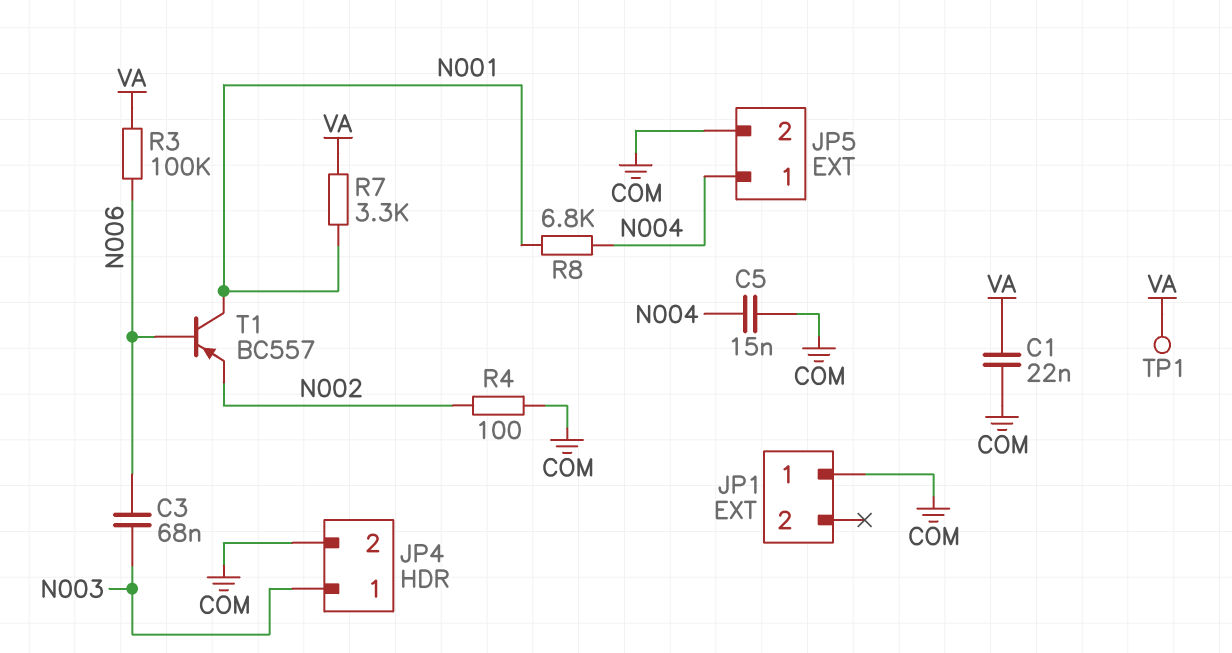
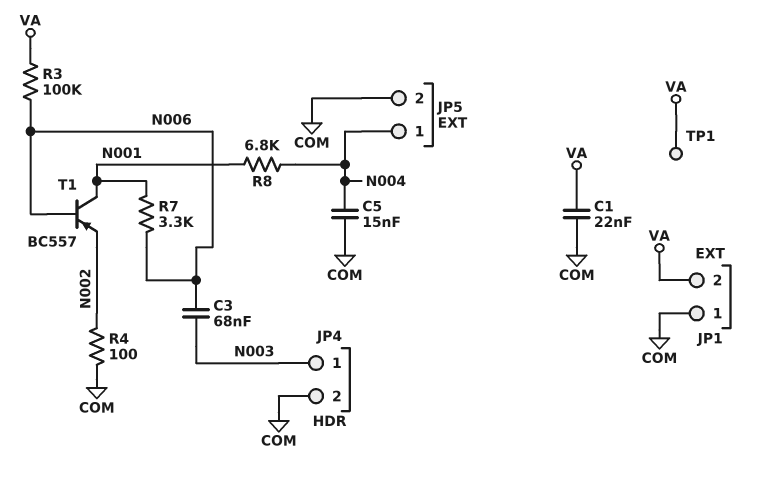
JP1 pin 2: none -> VA
R7: 3.3k (N001, VA) -> 3.3k (N001, N006)

